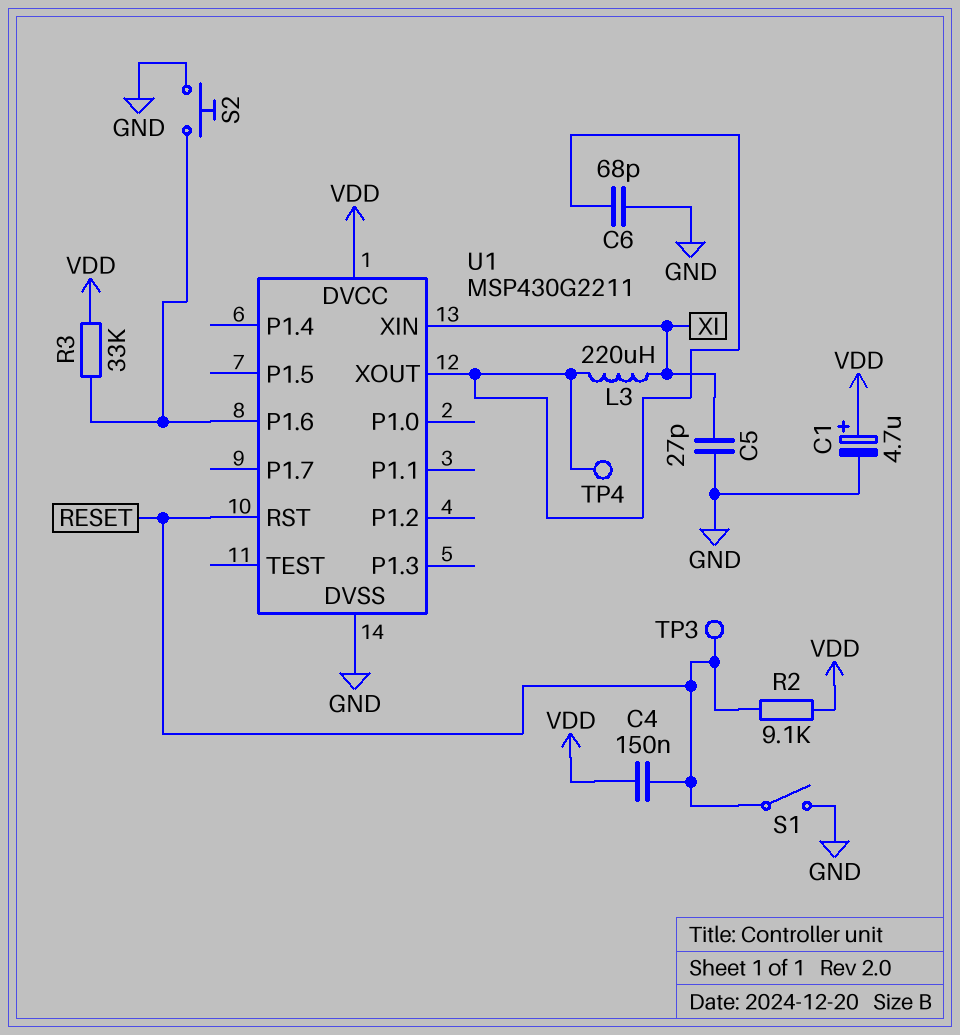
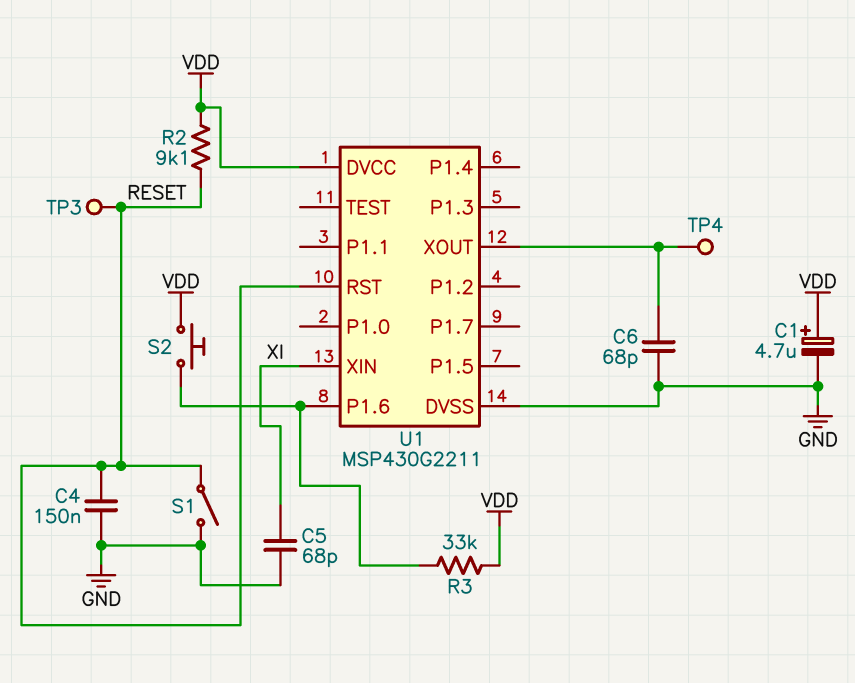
C4: 150nF (RESET, VDD) -> 150nF (GND, RESET)
C5: 27pF (GND, XI) -> 68pF (GND, XI)
L3: 220uH (U1/XOUT, XI) -> none
S2: button (GND, U1/P1.6) -> button (U1/P1.6, VDD)

